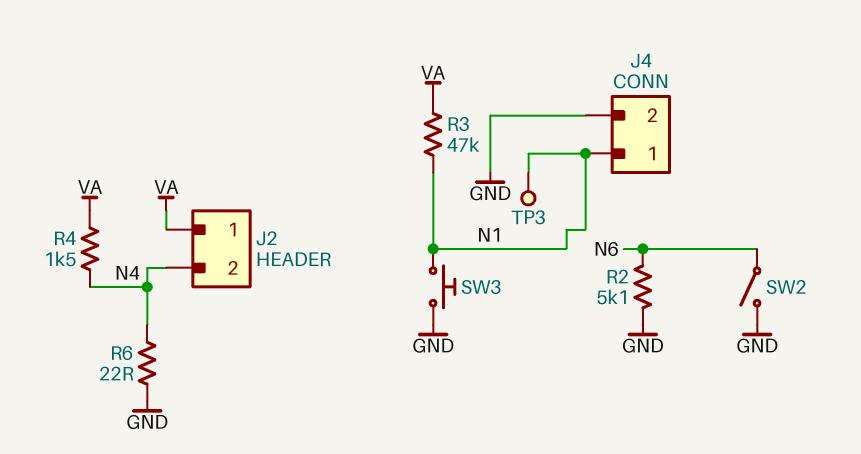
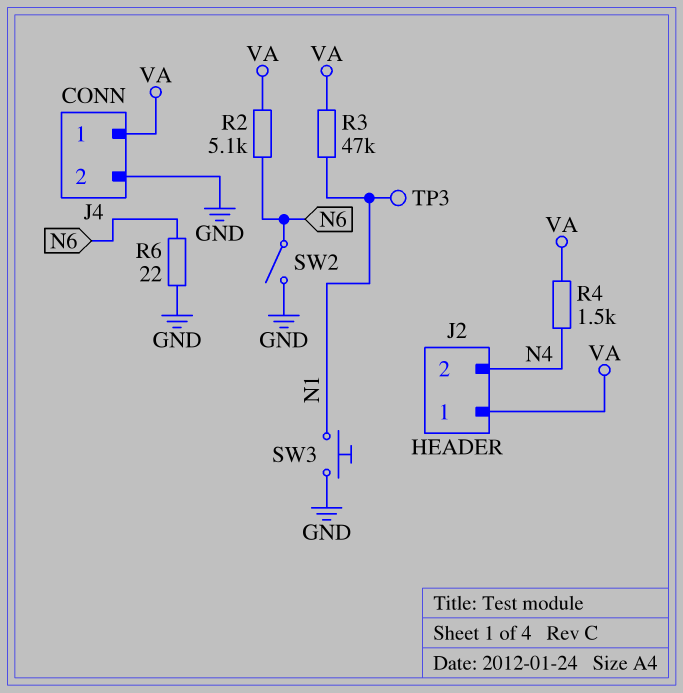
J4 pin 1: N1 -> VA
R2: 5.1k (GND, N6) -> 5.1k (N6, VA)
R6: 22 (GND, N4) -> 22 (GND, N6)

